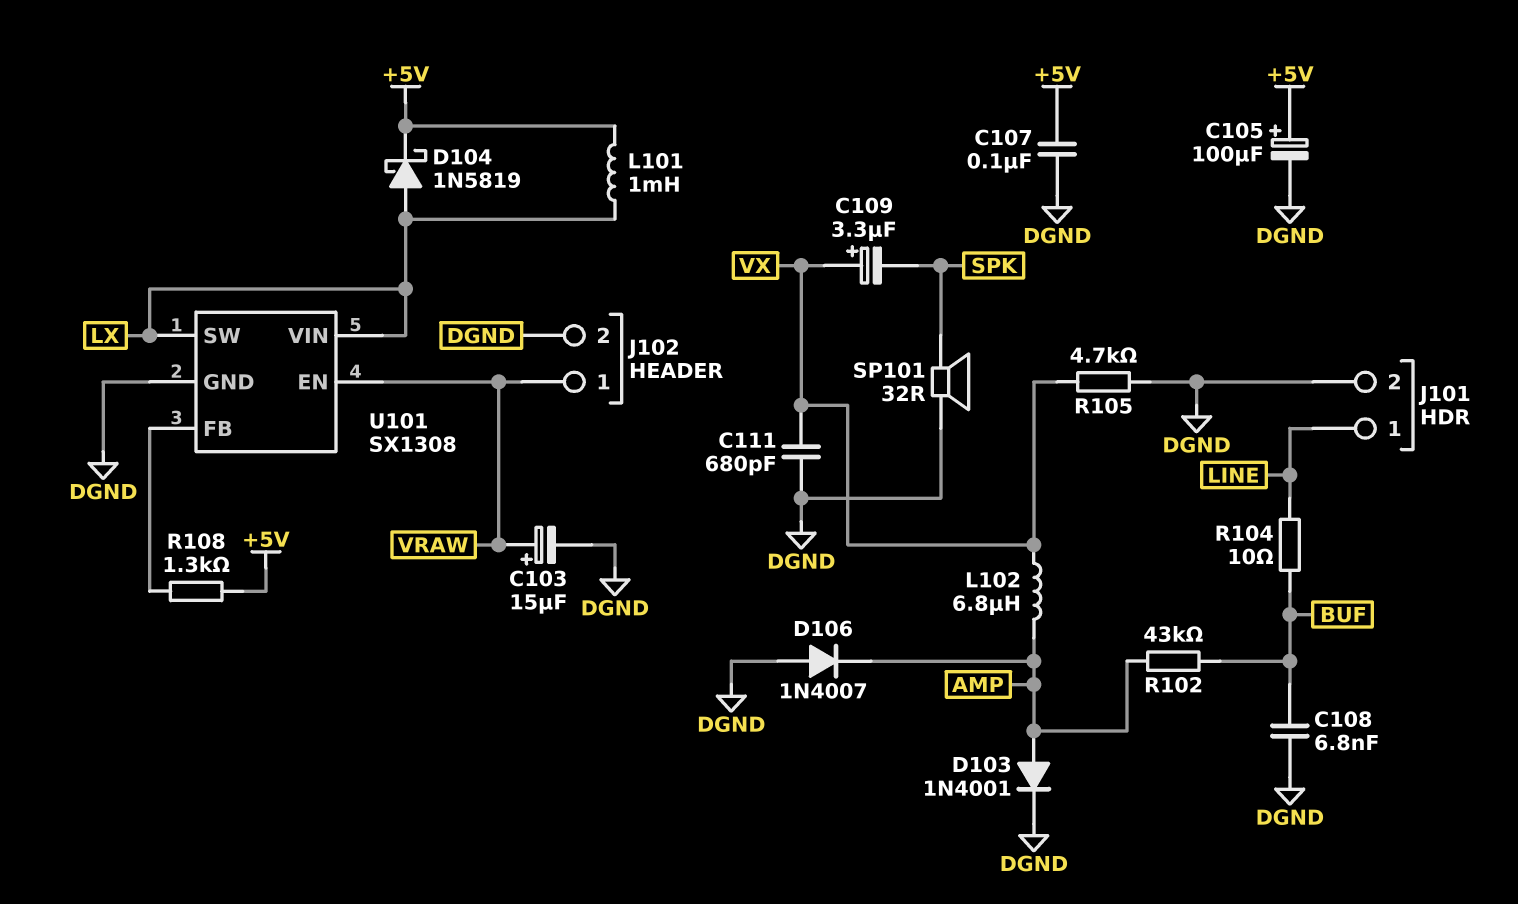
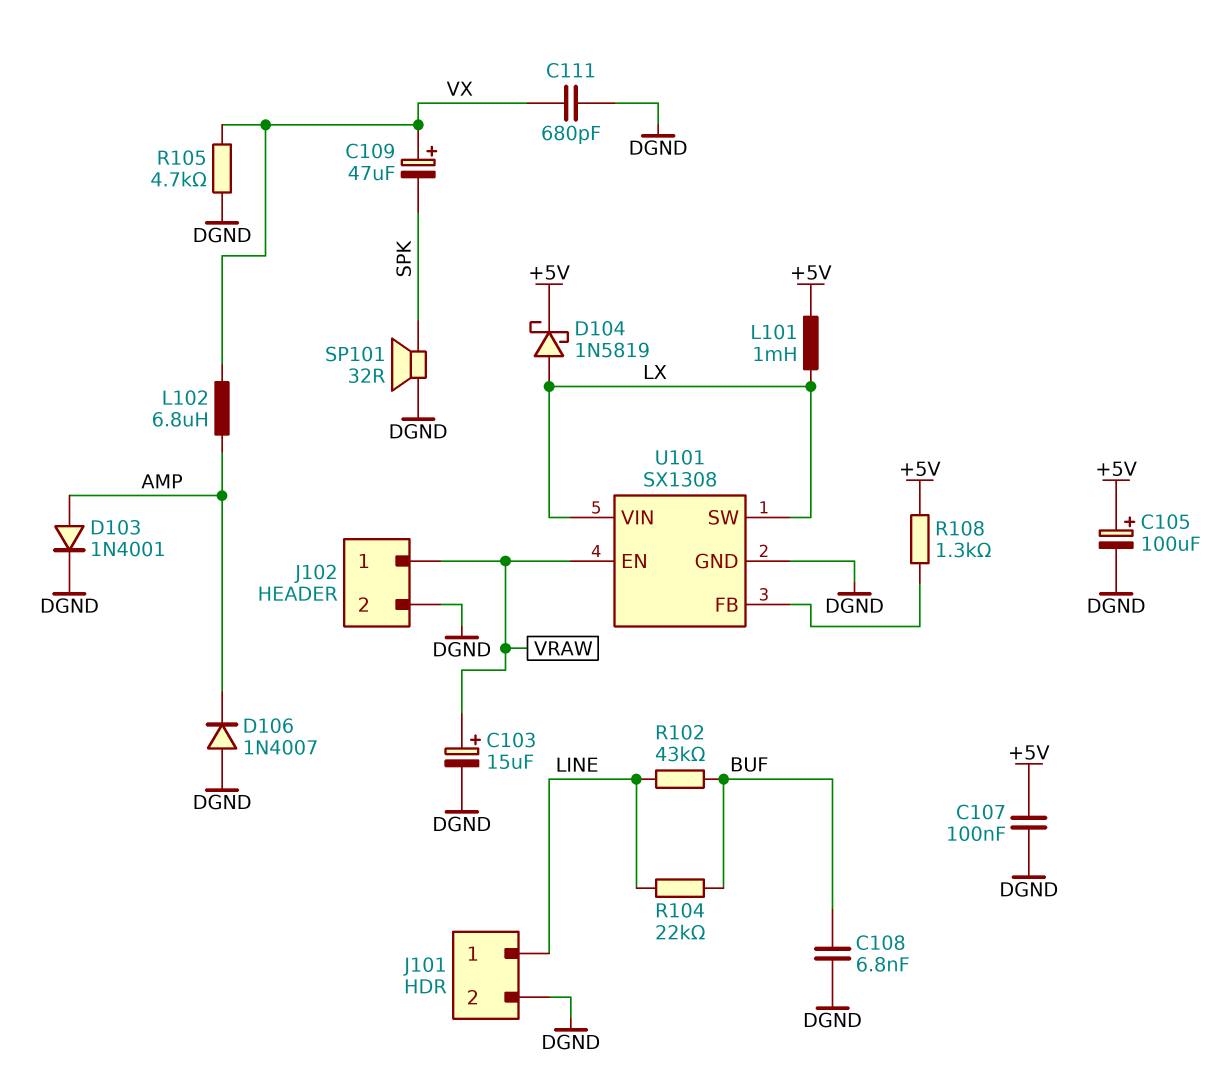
C109: 3.3uF (plus VX, minus SPK) -> 47uF (plus VX, minus SPK)
R102: 43k (AMP, BUF) -> 43k (BUF, LINE)
R104: 10 (BUF, LINE) -> 22k (BUF, LINE)

